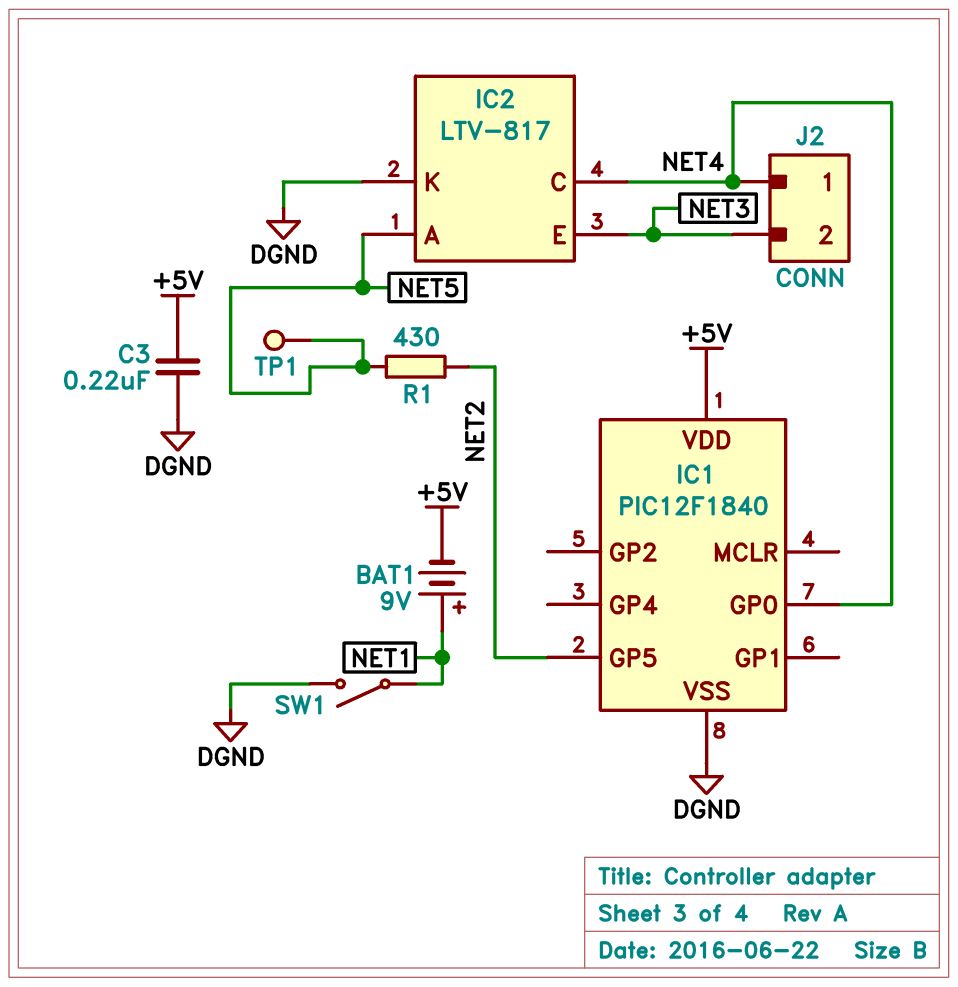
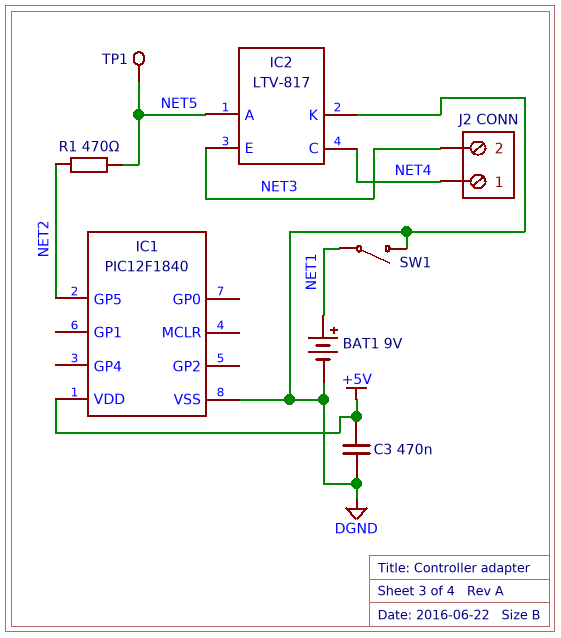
BAT1: 9V (plus NET1, minus +5V) -> 9V (plus NET1, minus DGND)
C3: 220nF (+5V, DGND) -> 470nF (+5V, DGND)
IC1 pin GP0: NET4 -> none
R1: 430 (NET2, NET5) -> 470 (NET2, NET5)

